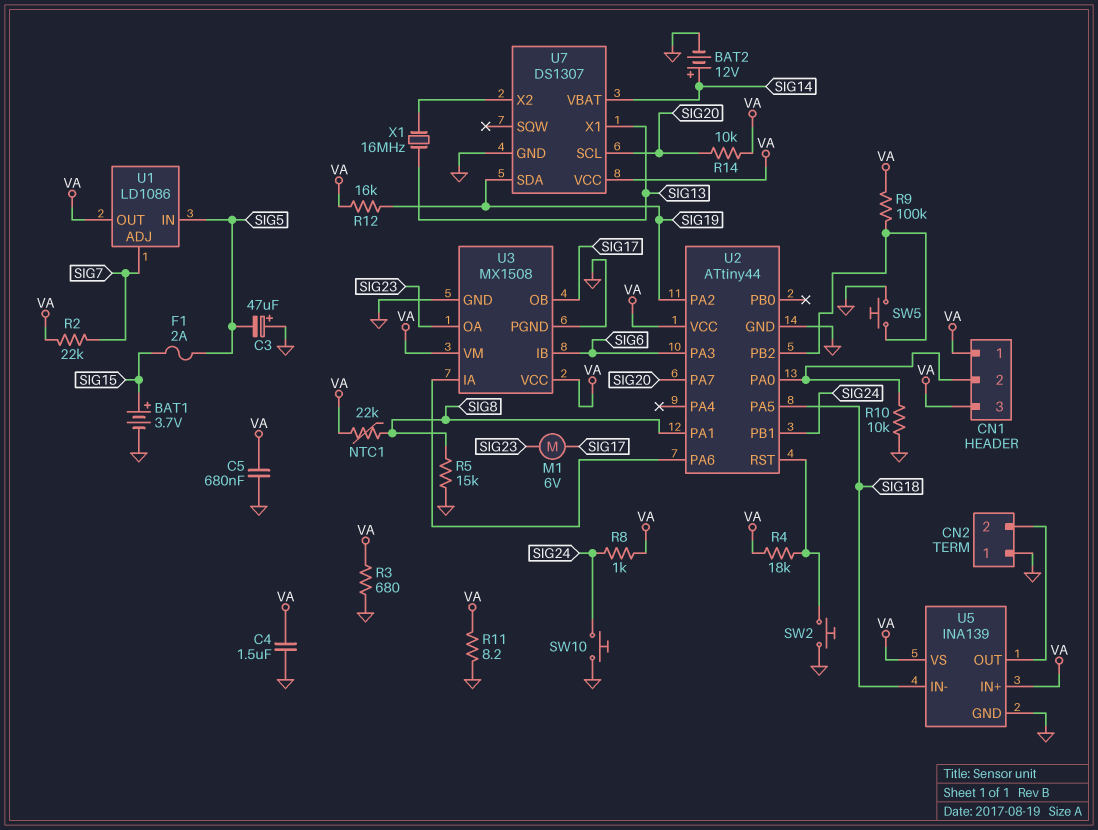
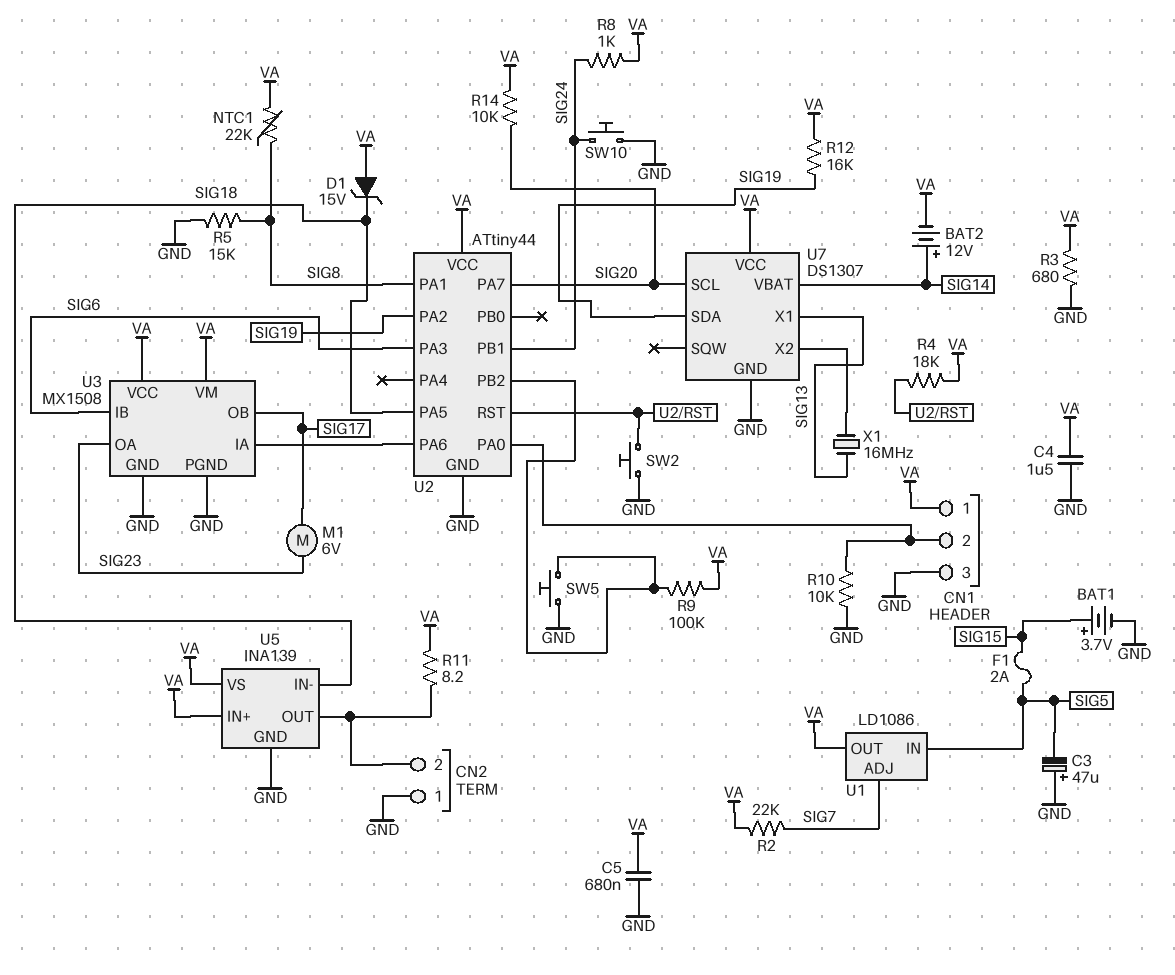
BAT2: 12V (plus SIG14, minus GND) -> 12V (plus SIG14, minus VA)
CN1 pin 3: VA -> GND
D1: none -> zener 15V (A VA, K SIG18)
R11: 8.2 (GND, VA) -> 8.2 (CN2/2, VA)

